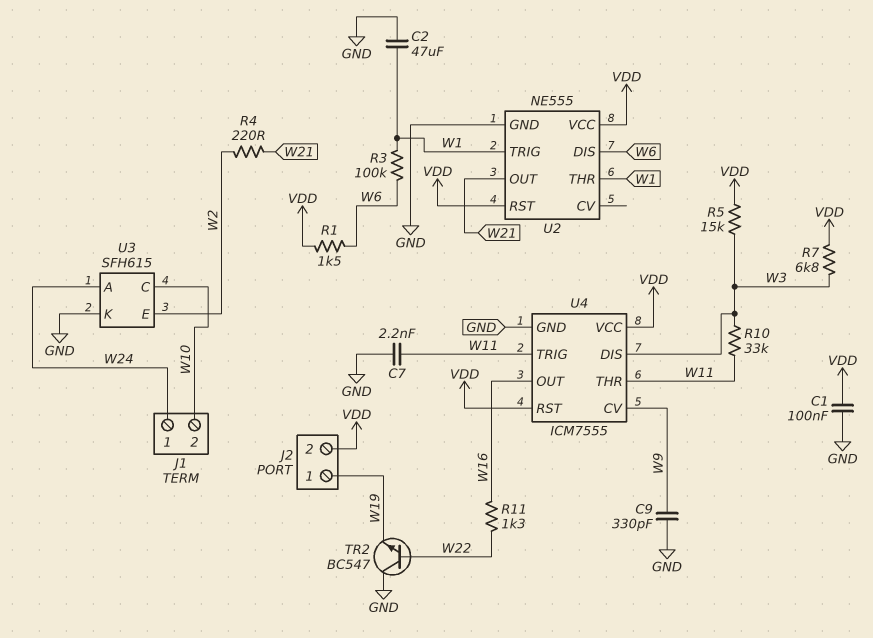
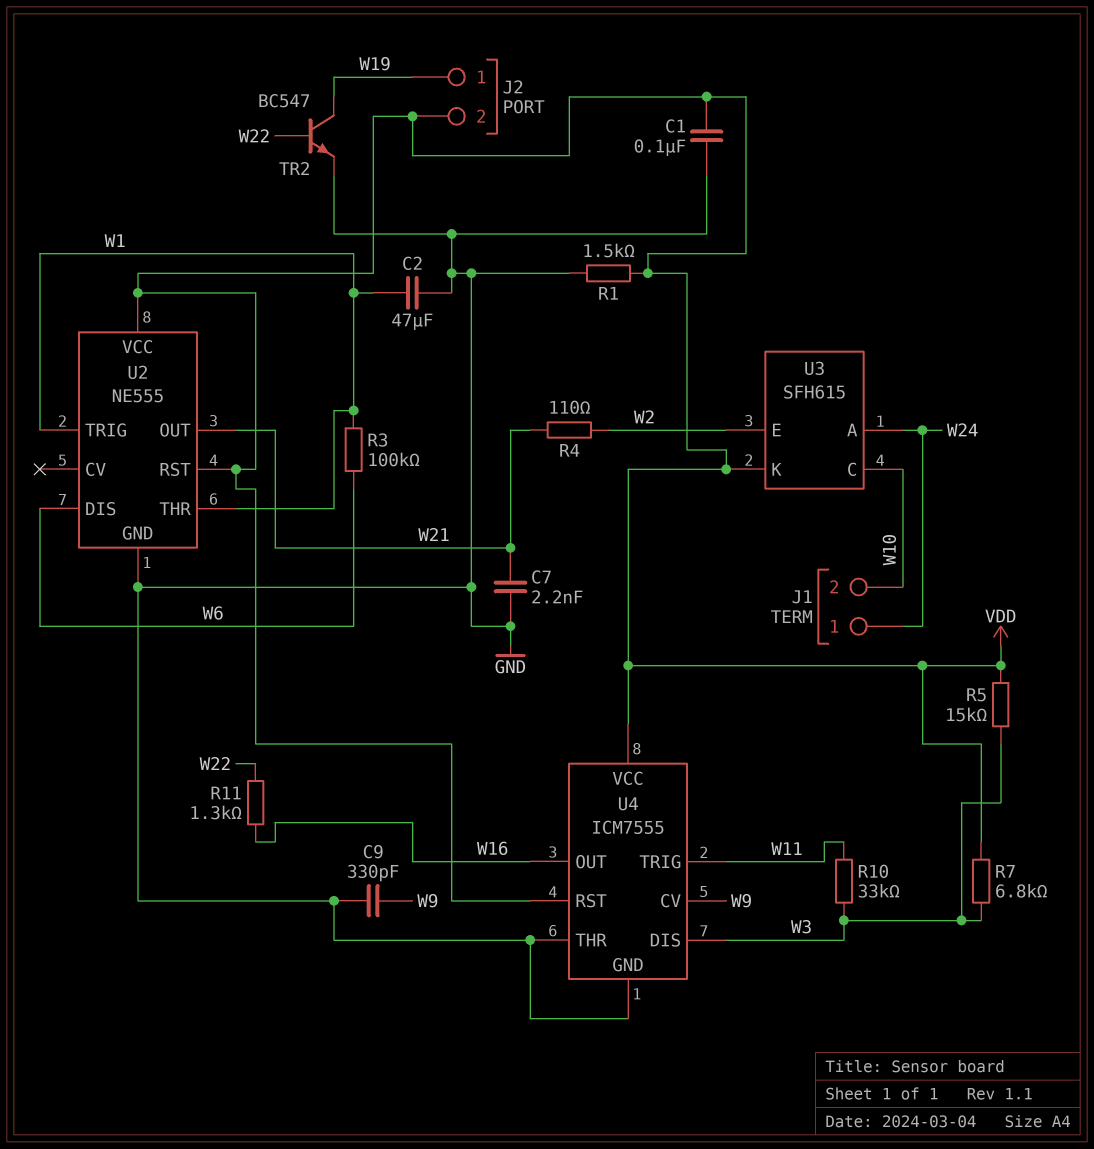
C7: 2.2nF (GND, W11) -> 2.2nF (GND, W21)
R1: 1.5k (VDD, W6) -> 1.5k (GND, VDD)
R4: 220 (W2, W21) -> 110 (W2, W21)
TR2: NPN BC547 (B W22, C GND, E W19) -> NPN BC547 (B W22, C W19, E GND)
U3 pin K: GND -> VDD
U4 pin THR: W11 -> GND

